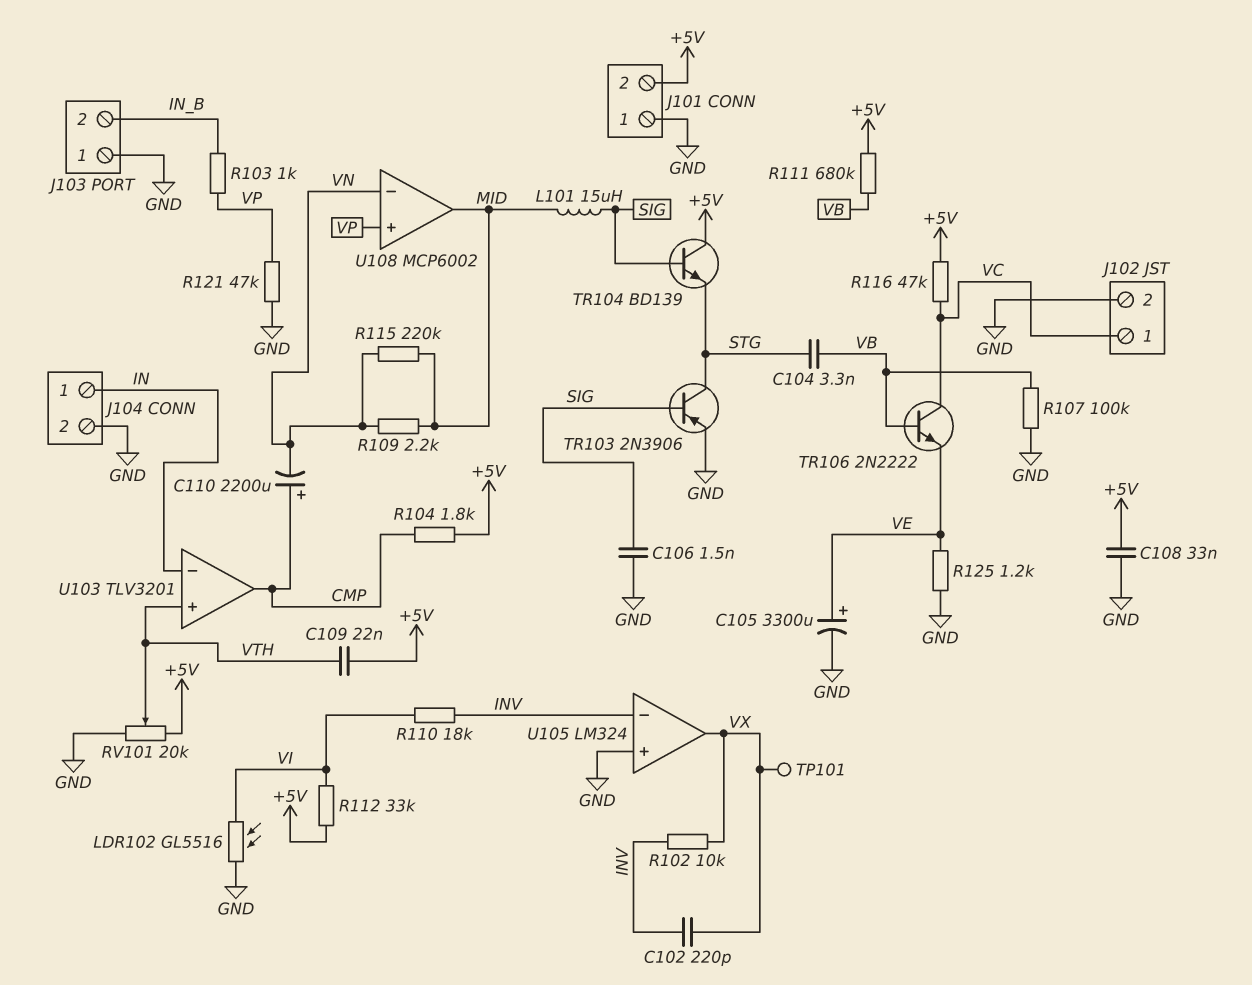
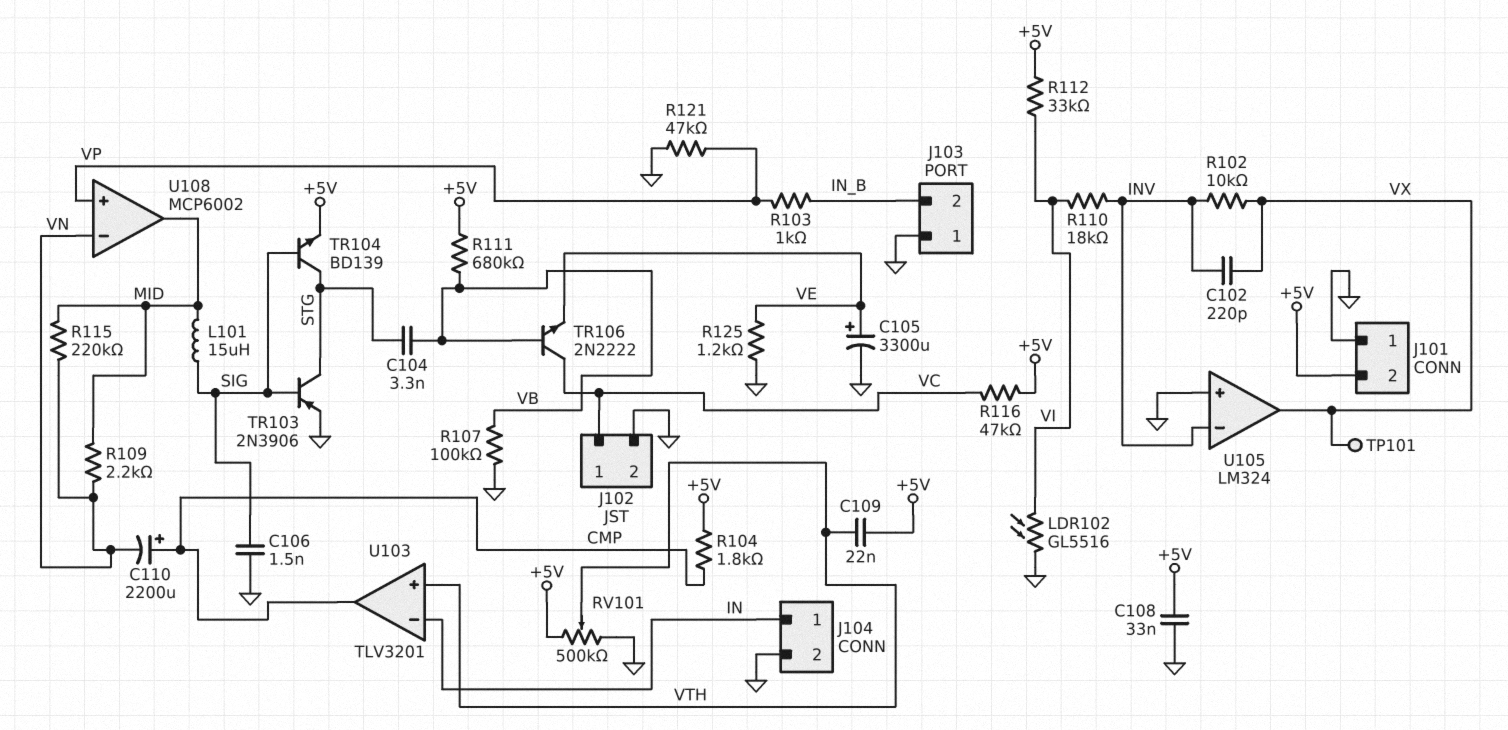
RV101: 20k (+5V, GND, wiper VTH) -> 500k (+5V, GND, wiper VTH)
TR104: NPN BD139 (B SIG, C +5V, E STG) -> NPN BD139 (B SIG, C STG, E +5V)

